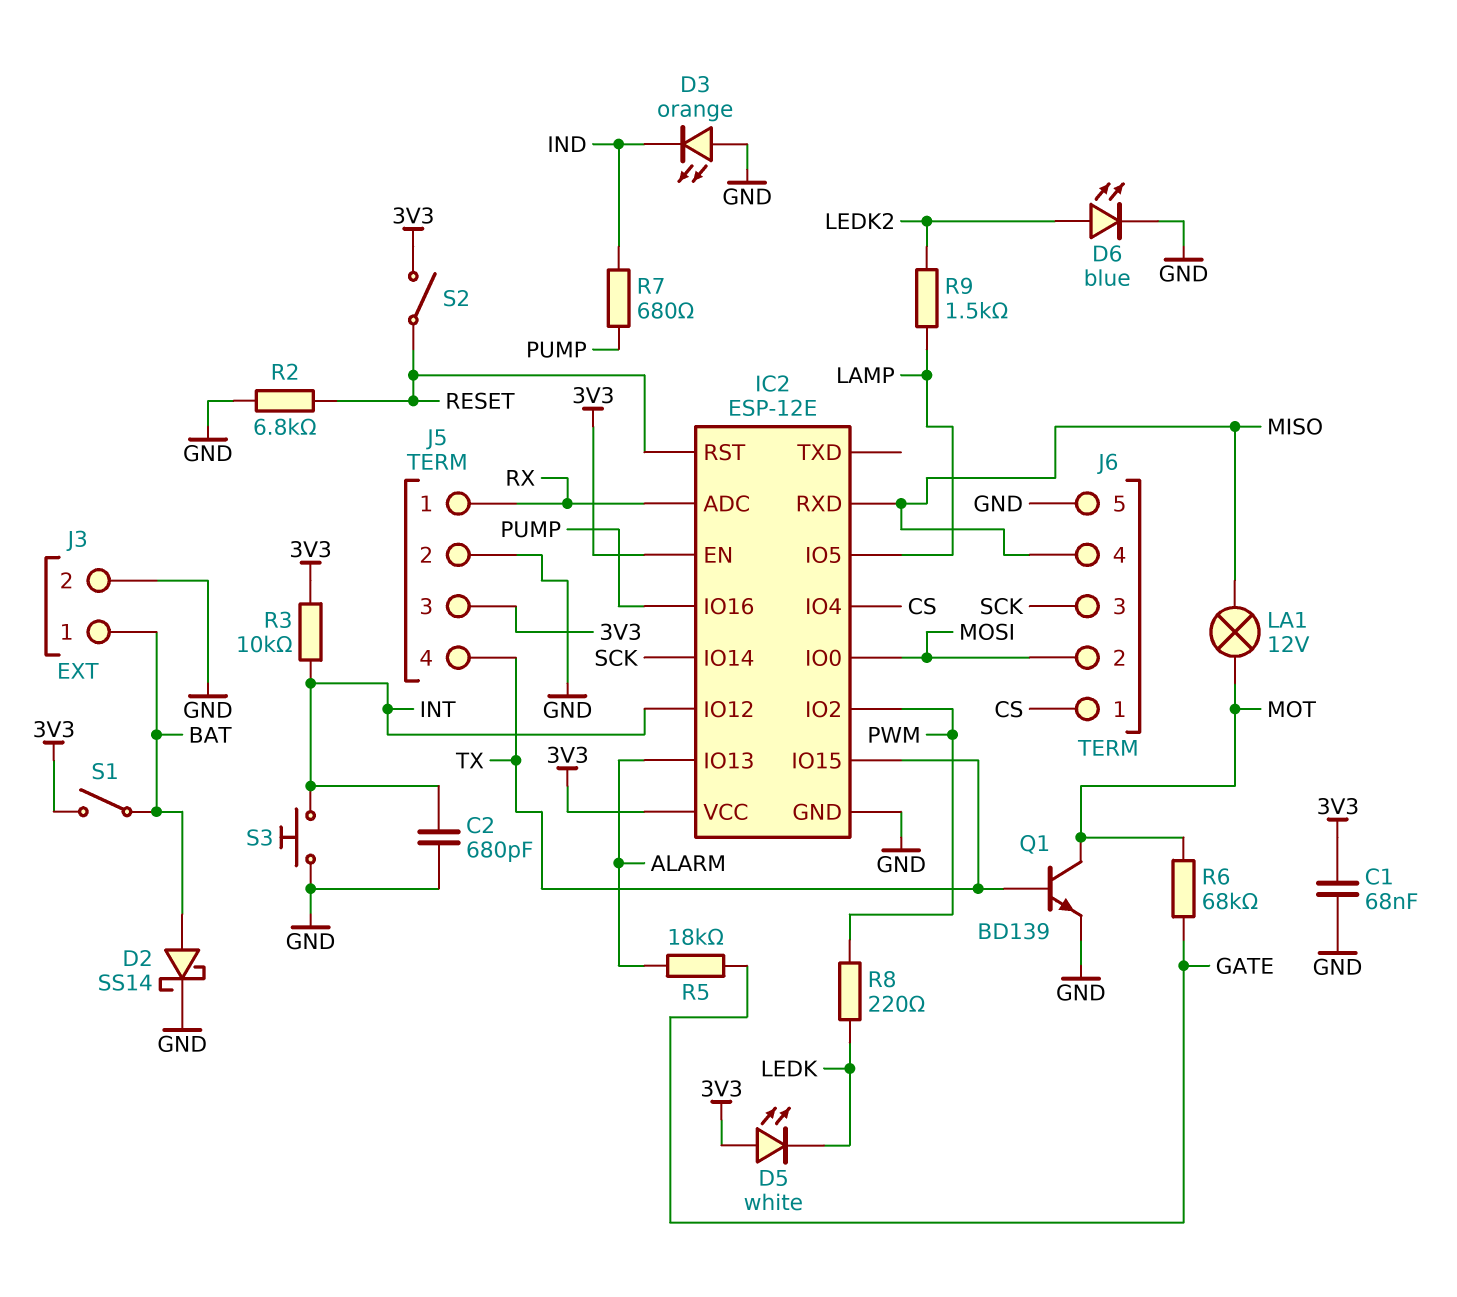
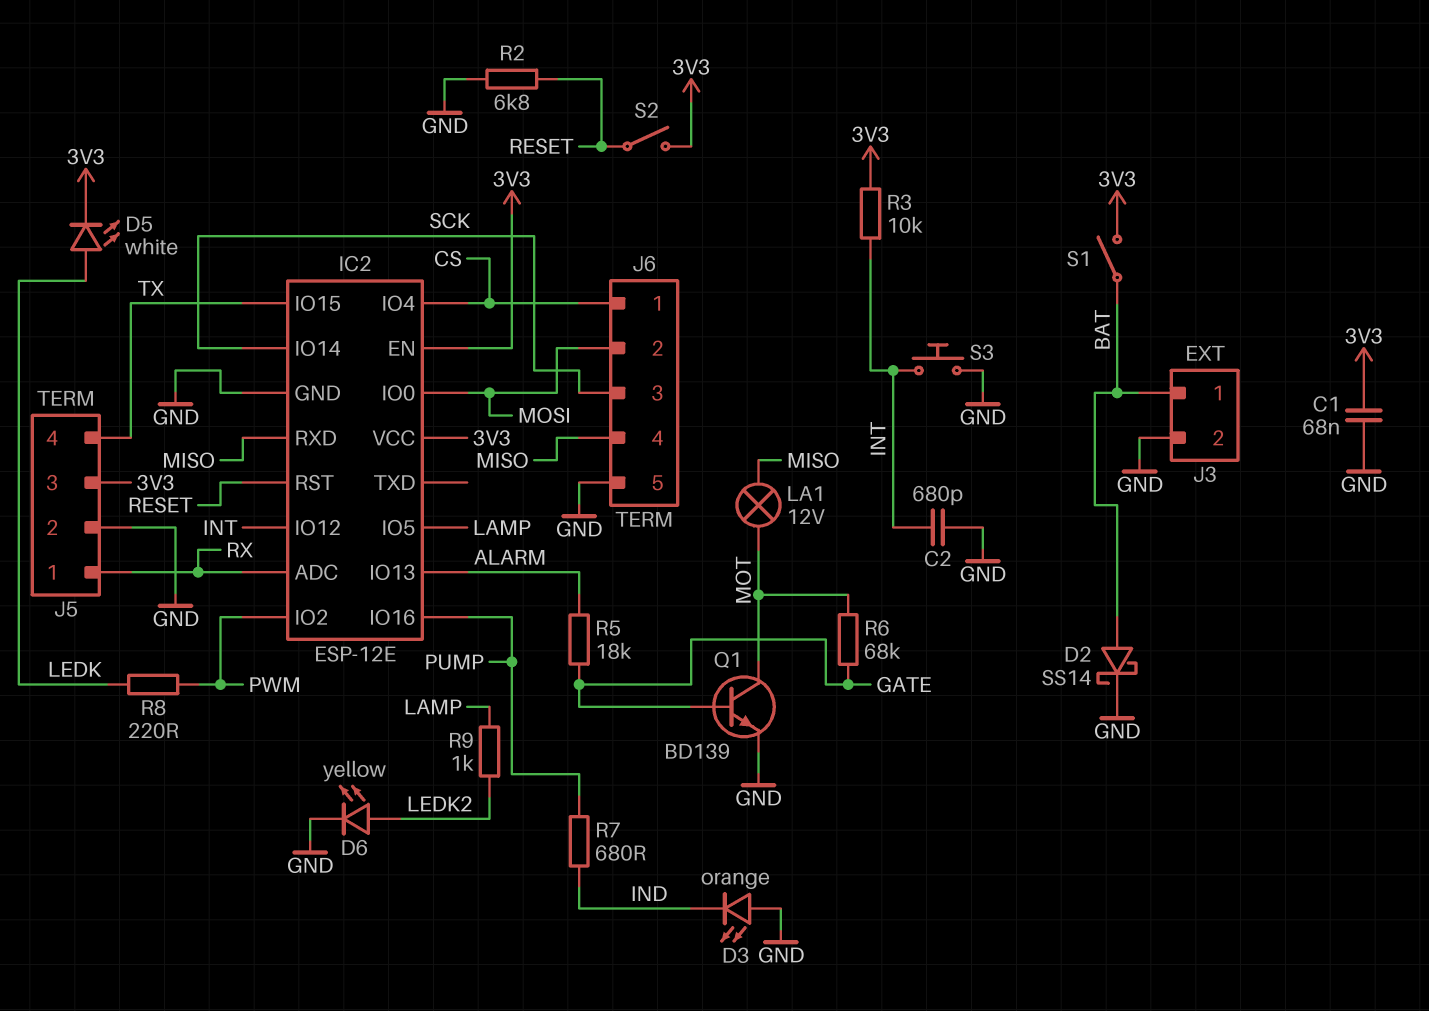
D5: LED white (A 3V3, K LEDK) -> LED white (A LEDK, K 3V3)
D6: LED blue (A LEDK2, K GND) -> LED yellow (A LEDK2, K GND)
Q1: NPN BD139 (B TX, C MOT, E GND) -> NPN BD139 (B GATE, C MOT, E GND)
R9: 1.5k (LAMP, LEDK2) -> 1k (LAMP, LEDK2)

